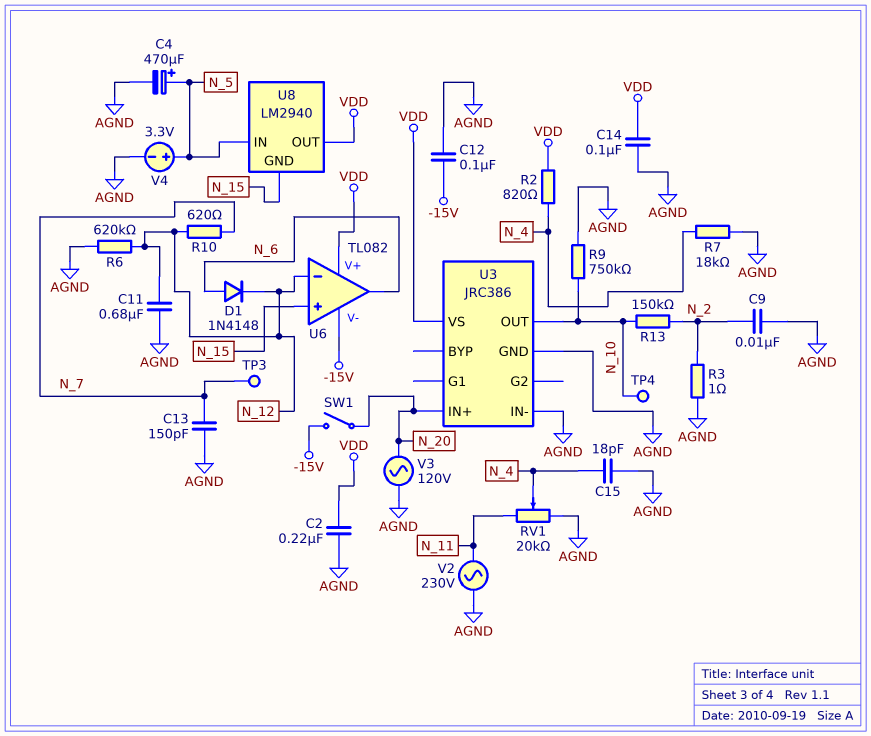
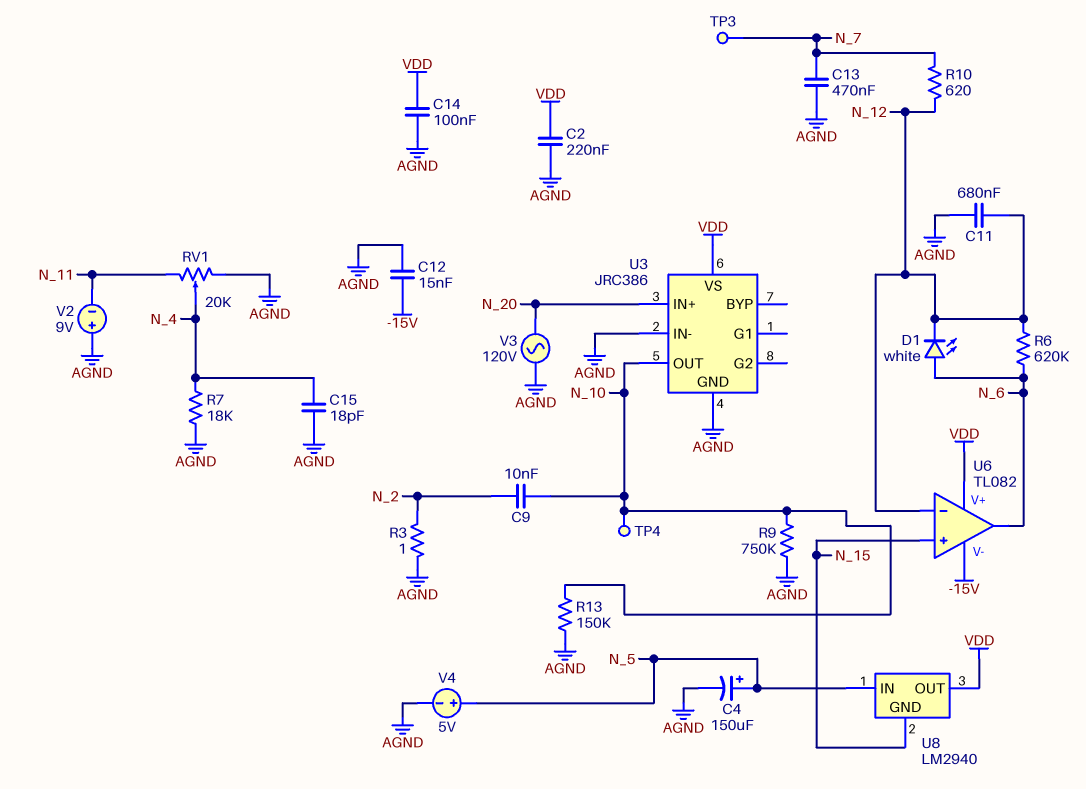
C4: 470uF (plus N_5, minus AGND) -> 150uF (plus N_5, minus AGND)
C9: 10nF (AGND, N_2) -> 10nF (N_2, N_10)
C12: 100nF (-15V, AGND) -> 15nF (-15V, AGND)
C13: 150pF (AGND, N_7) -> 470nF (AGND, N_7)
D1: diode 1N4148 (A N_6, K N_12) -> LED white (A N_6, K N_12)
R2: 820 (N_4, VDD) -> none
R6: 620k (AGND, N_12) -> 620k (N_6, N_12)
R13: 150k (N_2, N_10) -> 150k (AGND, N_10)
SW1: switch (-15V, N_20) -> none
V2: AC 230V (AGND, N_11) -> 9V (plus AGND, minus N_11)
V4: 3.3V (plus N_5, minus AGND) -> 5V (plus N_5, minus AGND)

